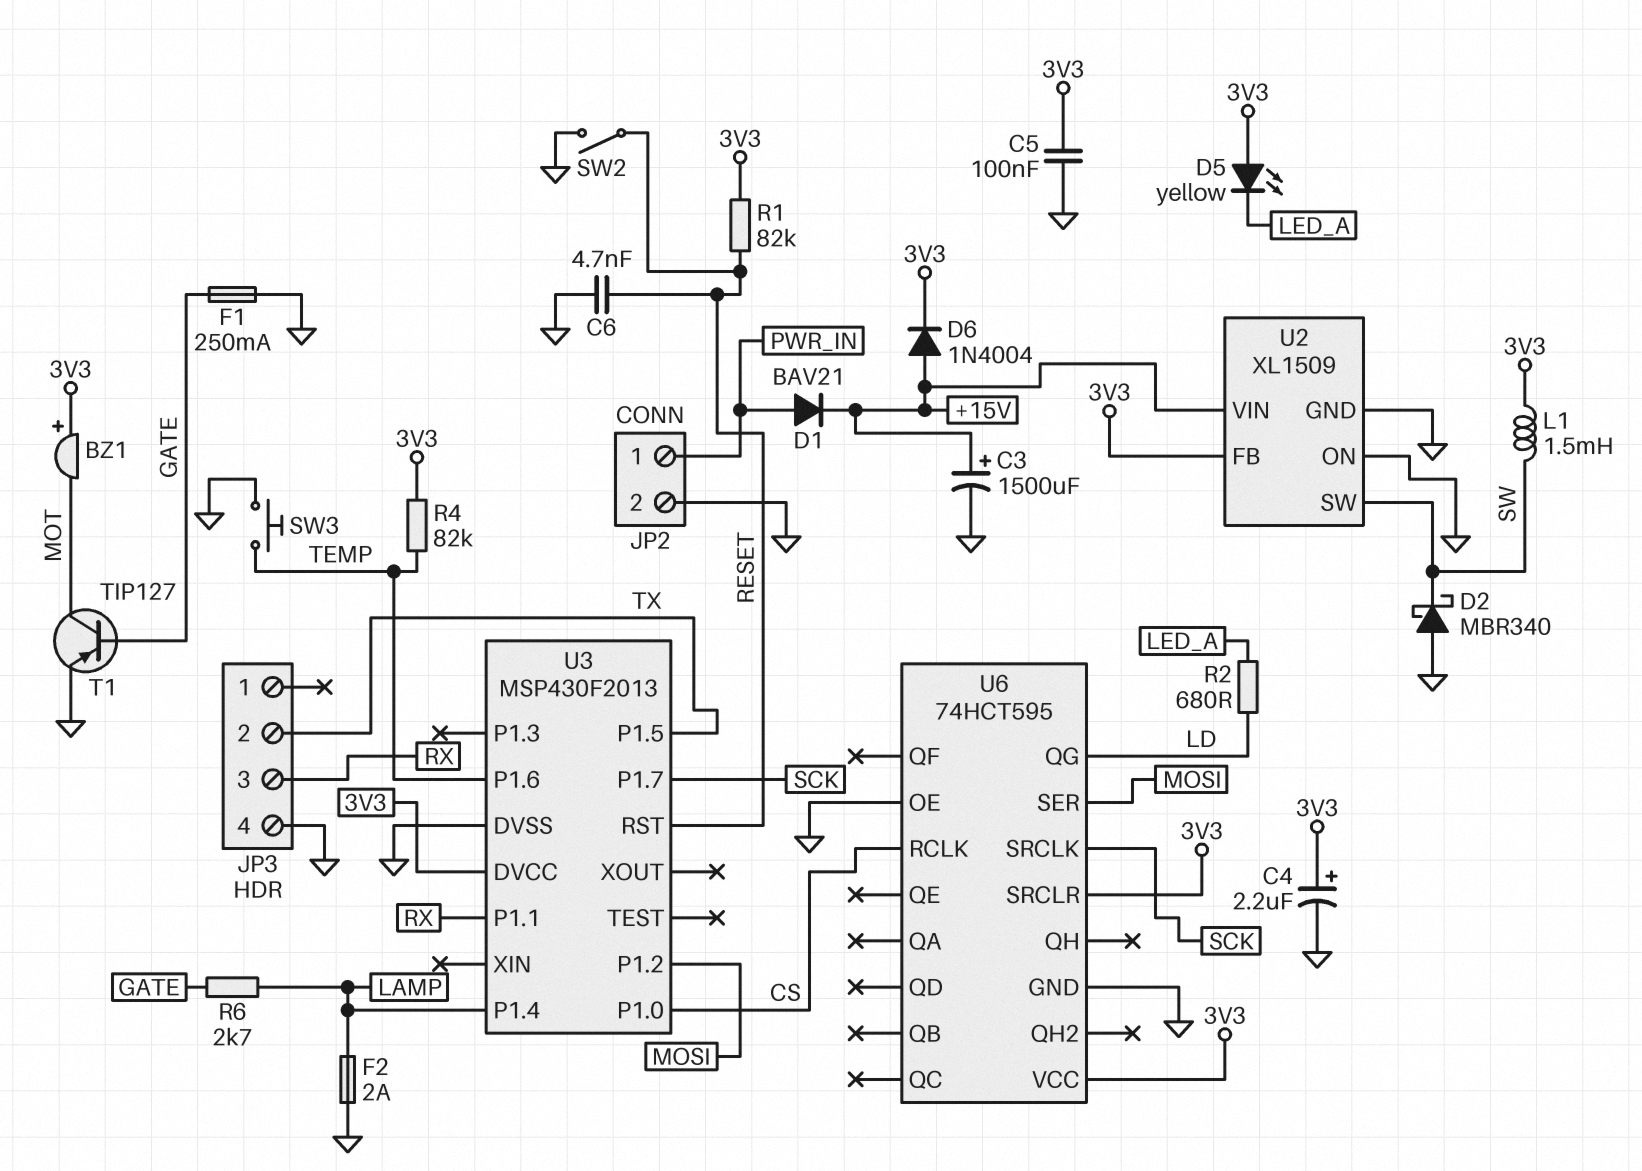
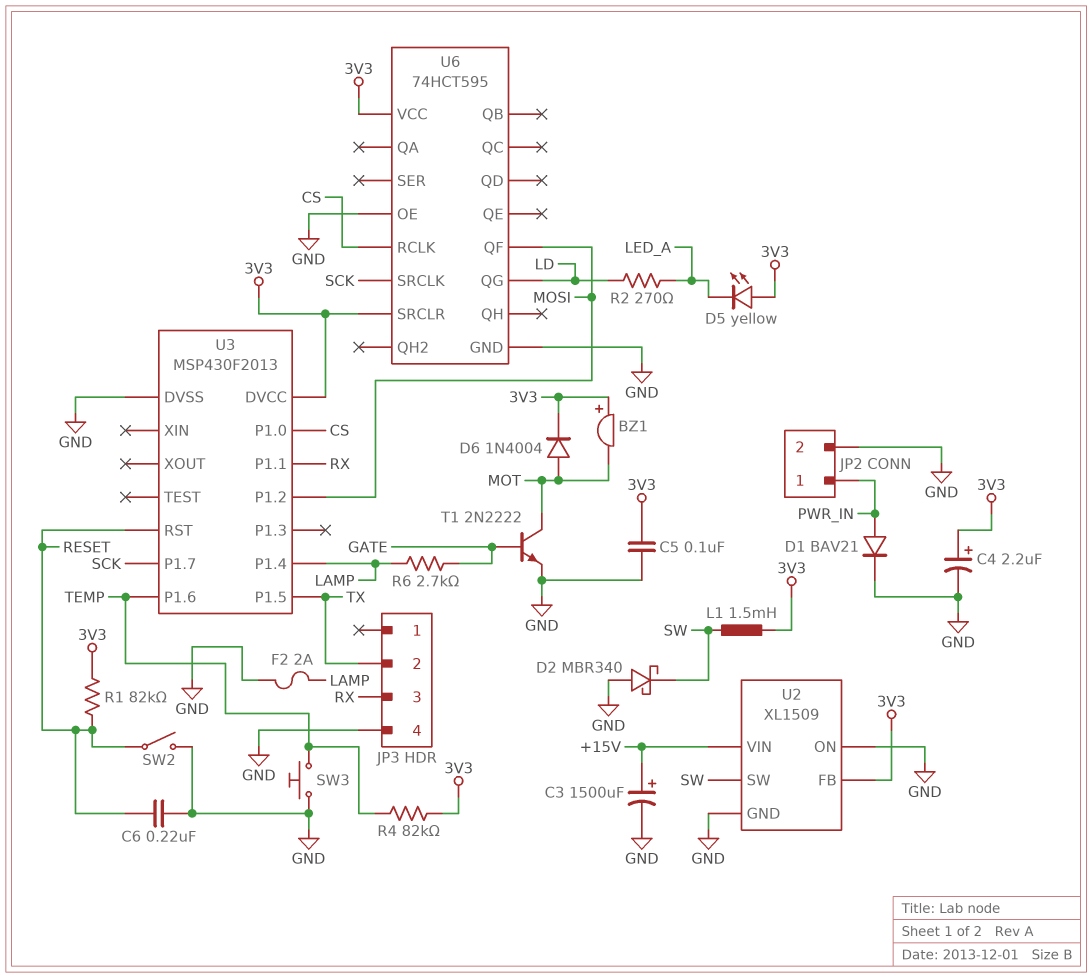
C6: 4.7nF (GND, RESET) -> 220nF (GND, RESET)
D1: diode BAV21 (A PWR_IN, K +15V) -> diode BAV21 (A PWR_IN, K GND)
D6: diode 1N4004 (A +15V, K 3V3) -> diode 1N4004 (A MOT, K 3V3)
F1: 250mA (GATE, GND) -> none
R2: 680 (LD, LED_A) -> 270 (LD, LED_A)
T1: PNP TIP127 (B GATE, C MOT, E GND) -> NPN 2N2222 (B GATE, C MOT, E GND)
U6 pin QF: none -> MOSI
U6 pin SER: MOSI -> none

